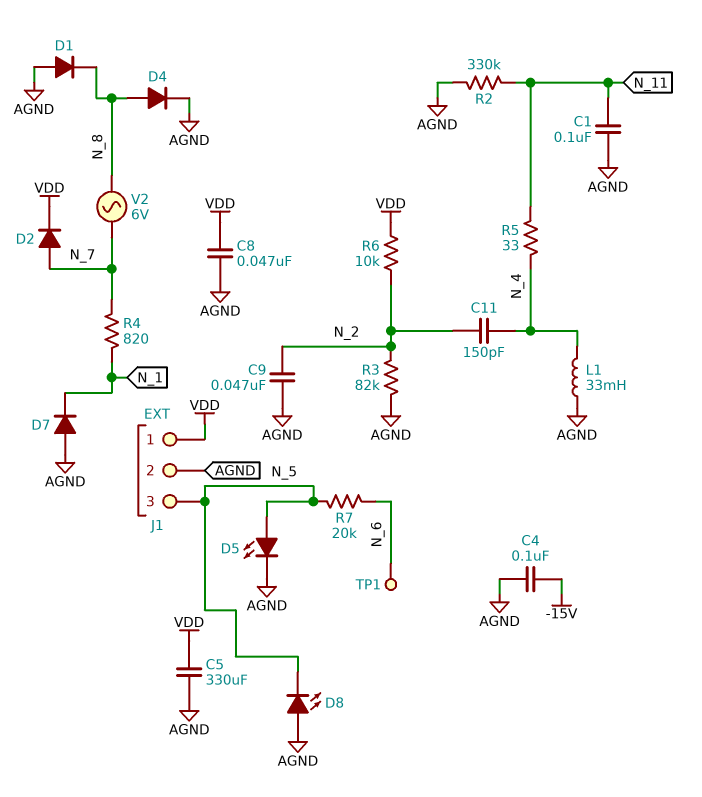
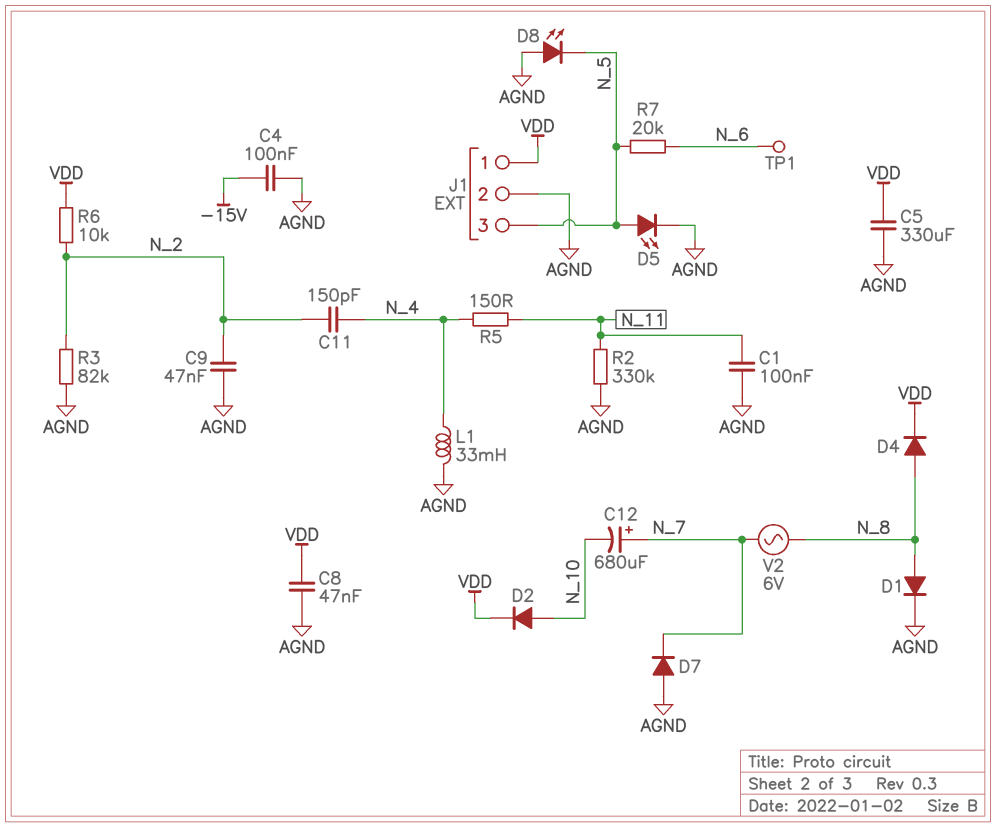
C12: none -> 680uF (plus N_7, minus N_10)
D1: diode (A AGND, K N_8) -> diode (A N_8, K AGND)
D2: diode (A N_7, K VDD) -> diode (A N_10, K VDD)
D4: diode (A N_8, K AGND) -> diode (A N_8, K VDD)
D7: diode (A AGND, K N_1) -> diode (A AGND, K N_7)
R4: 820 (N_1, N_7) -> none
R5: 33 (N_4, N_11) -> 150 (N_4, N_11)

